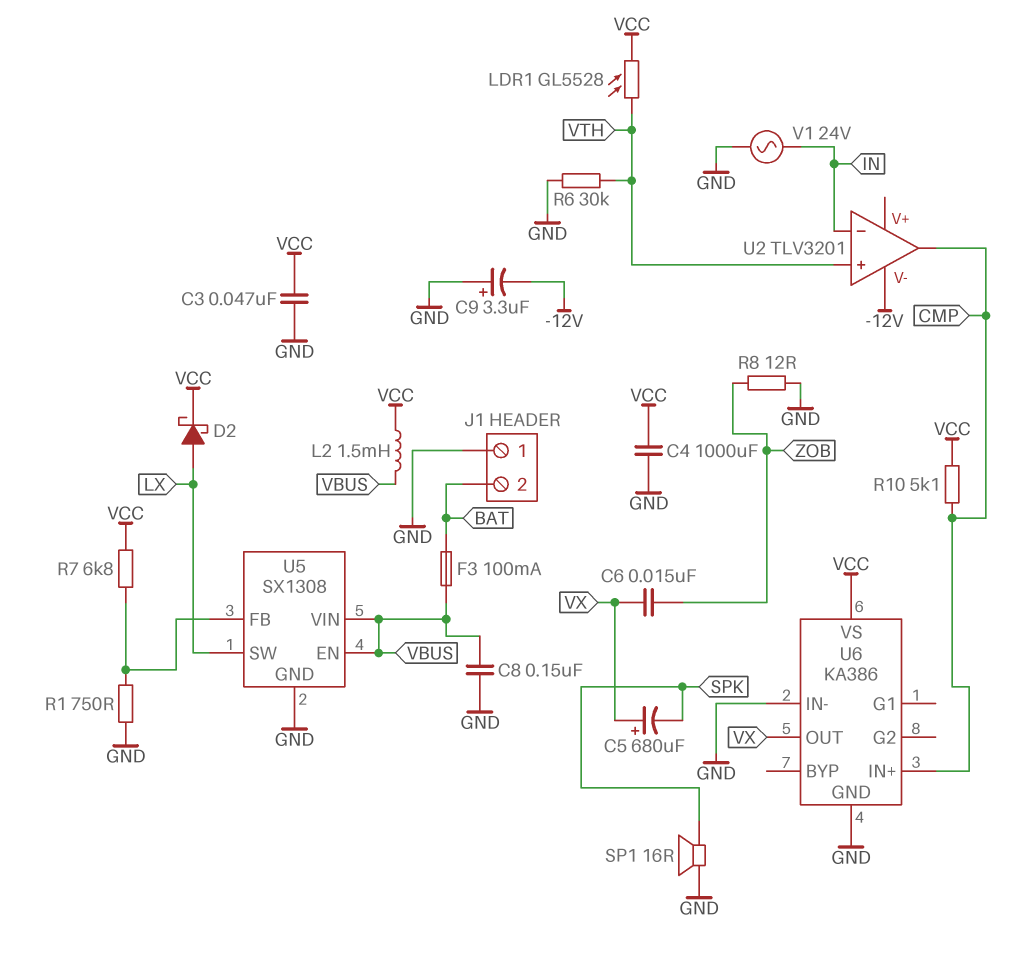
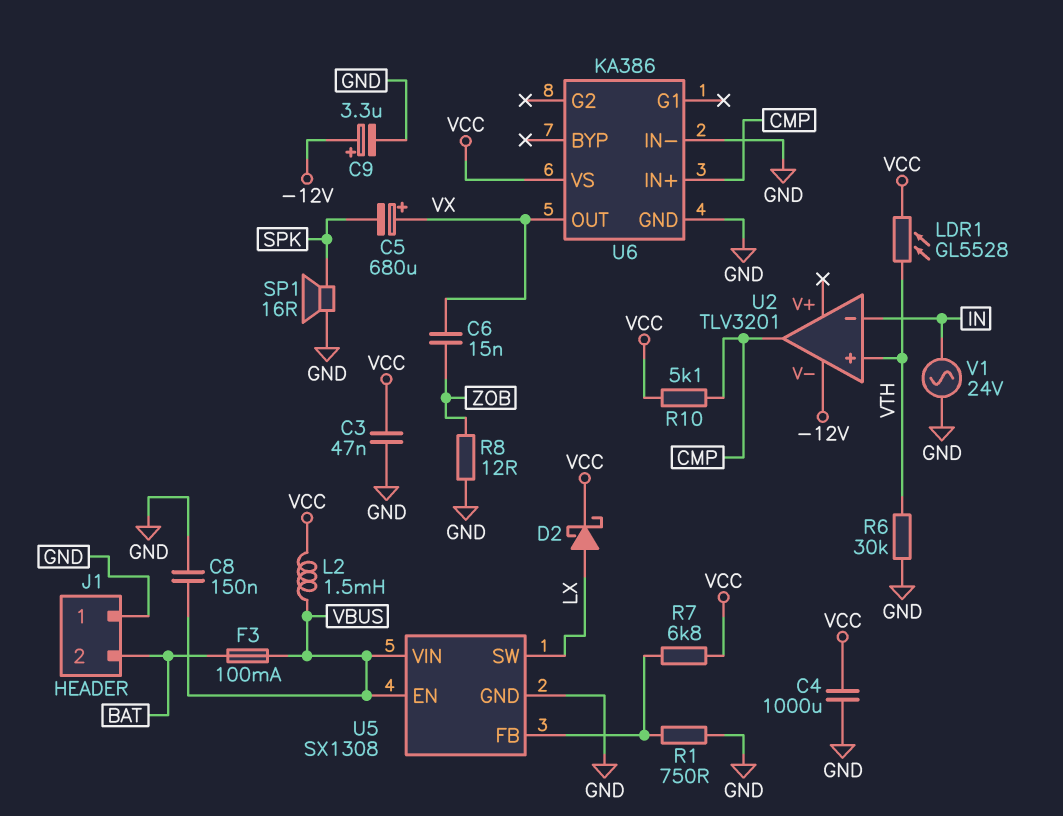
C9: 3.3uF (plus GND, minus -12V) -> 3.3uF (plus -12V, minus GND)

